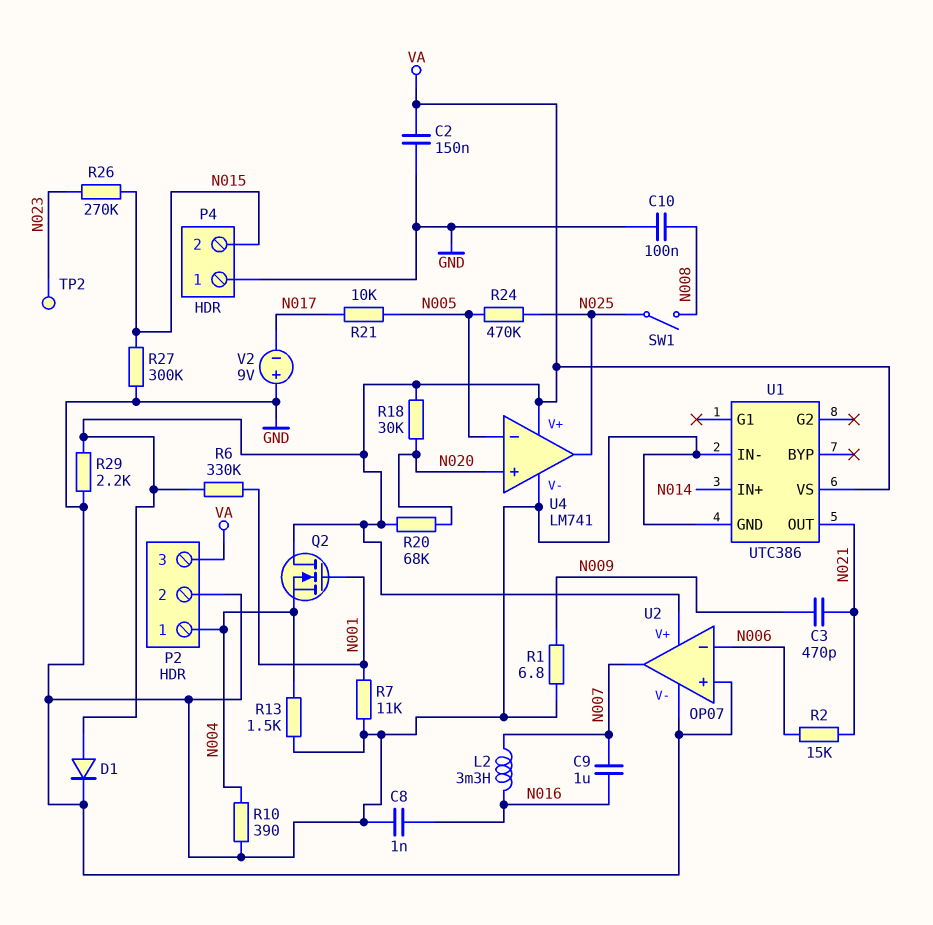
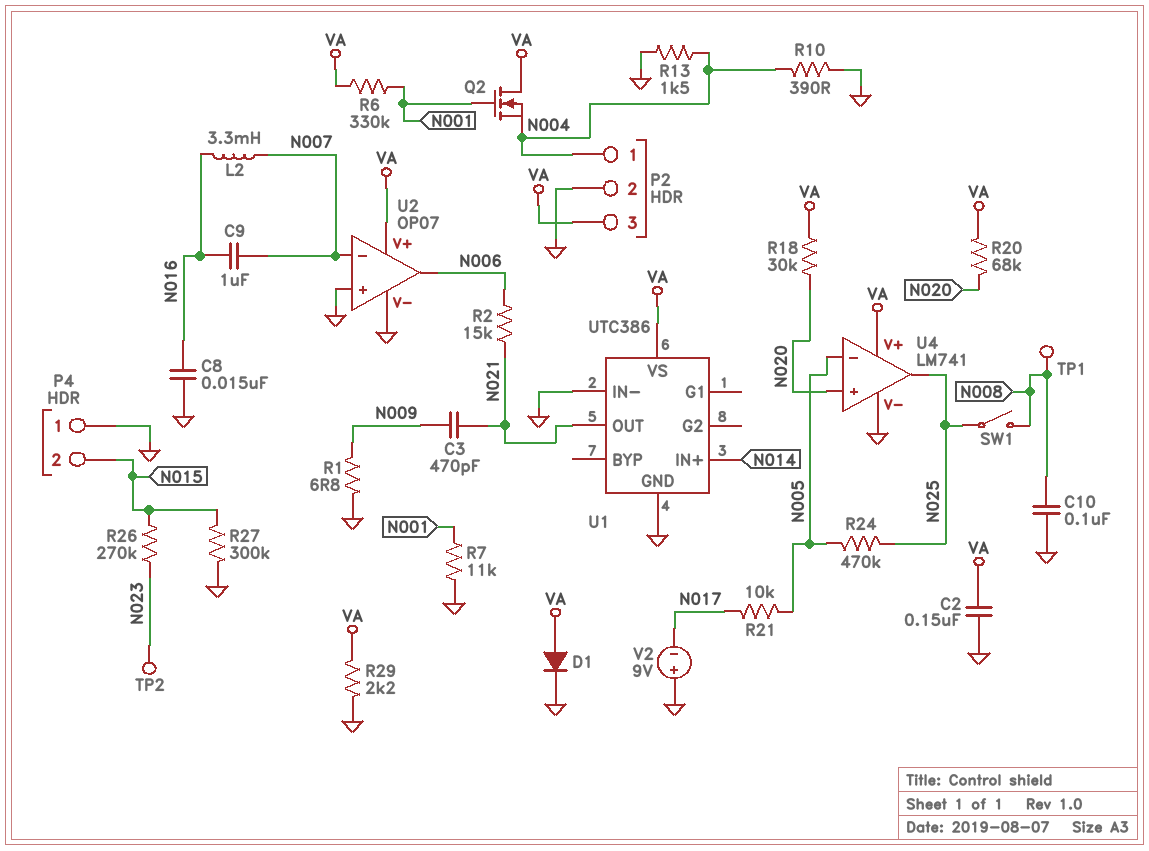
C8: 1nF (GND, N016) -> 15nF (GND, N016)
TP1: none -> test point (N008)
U2 pin in-: N006 -> N007
U2 pin out: N007 -> N006

